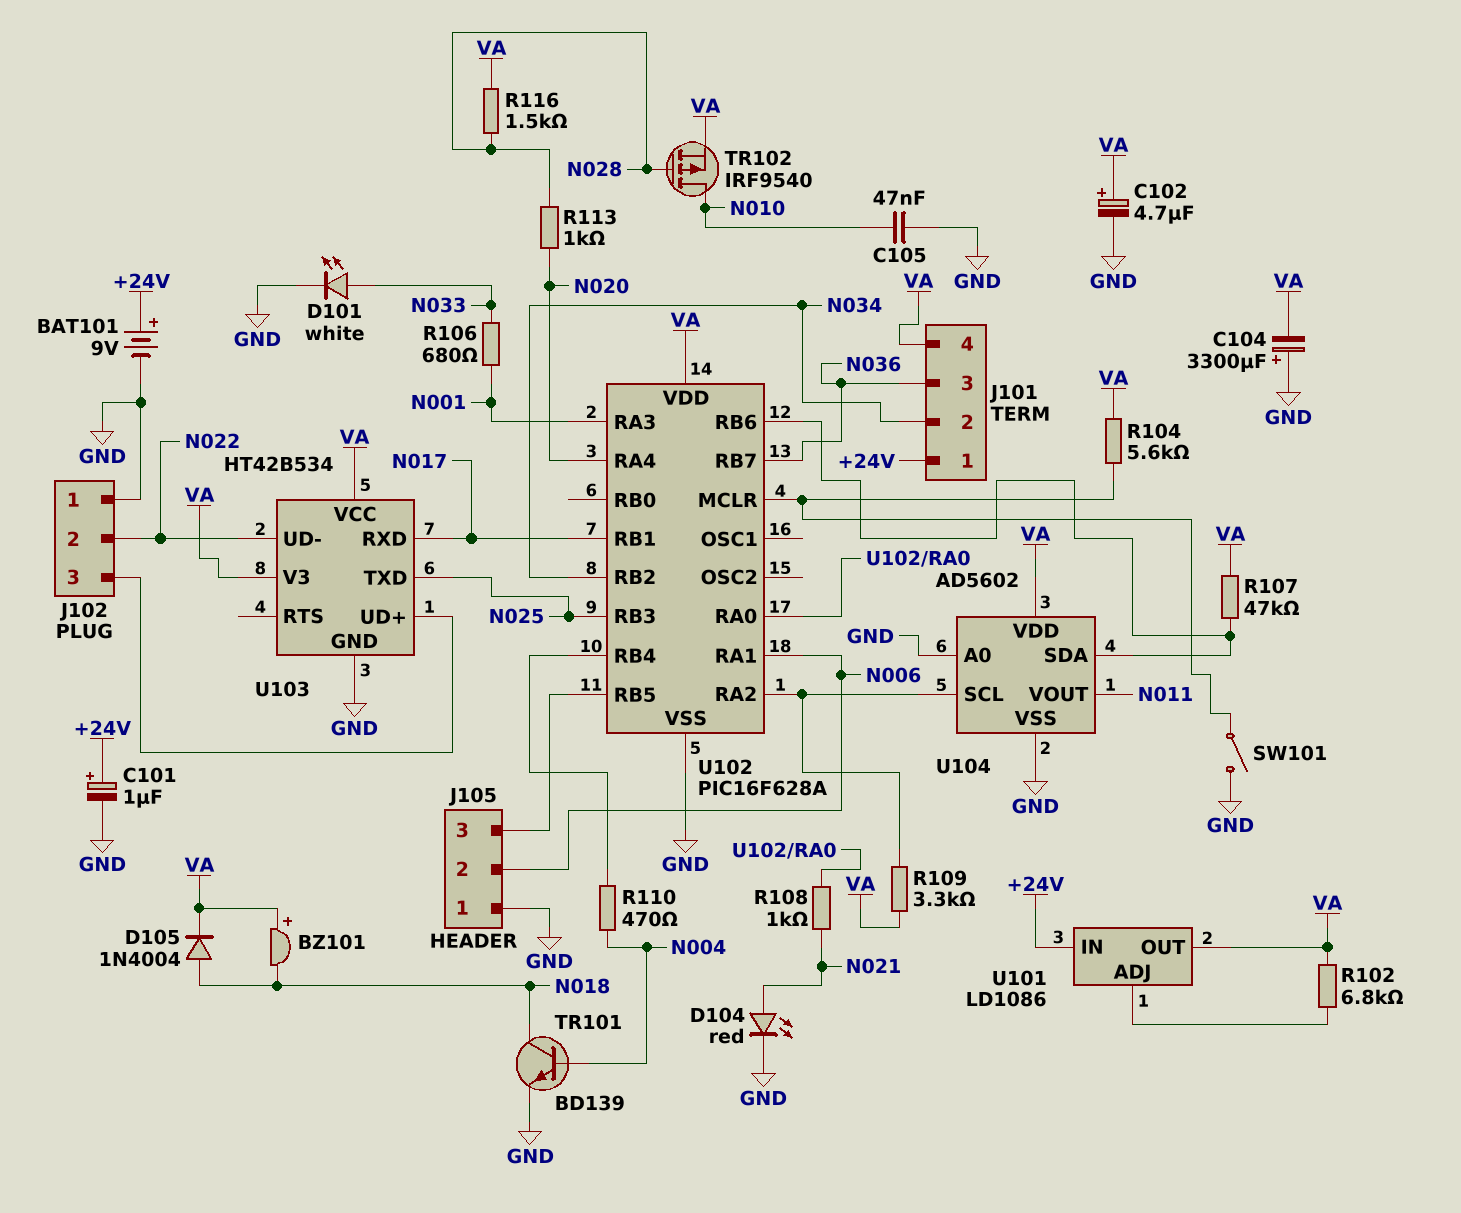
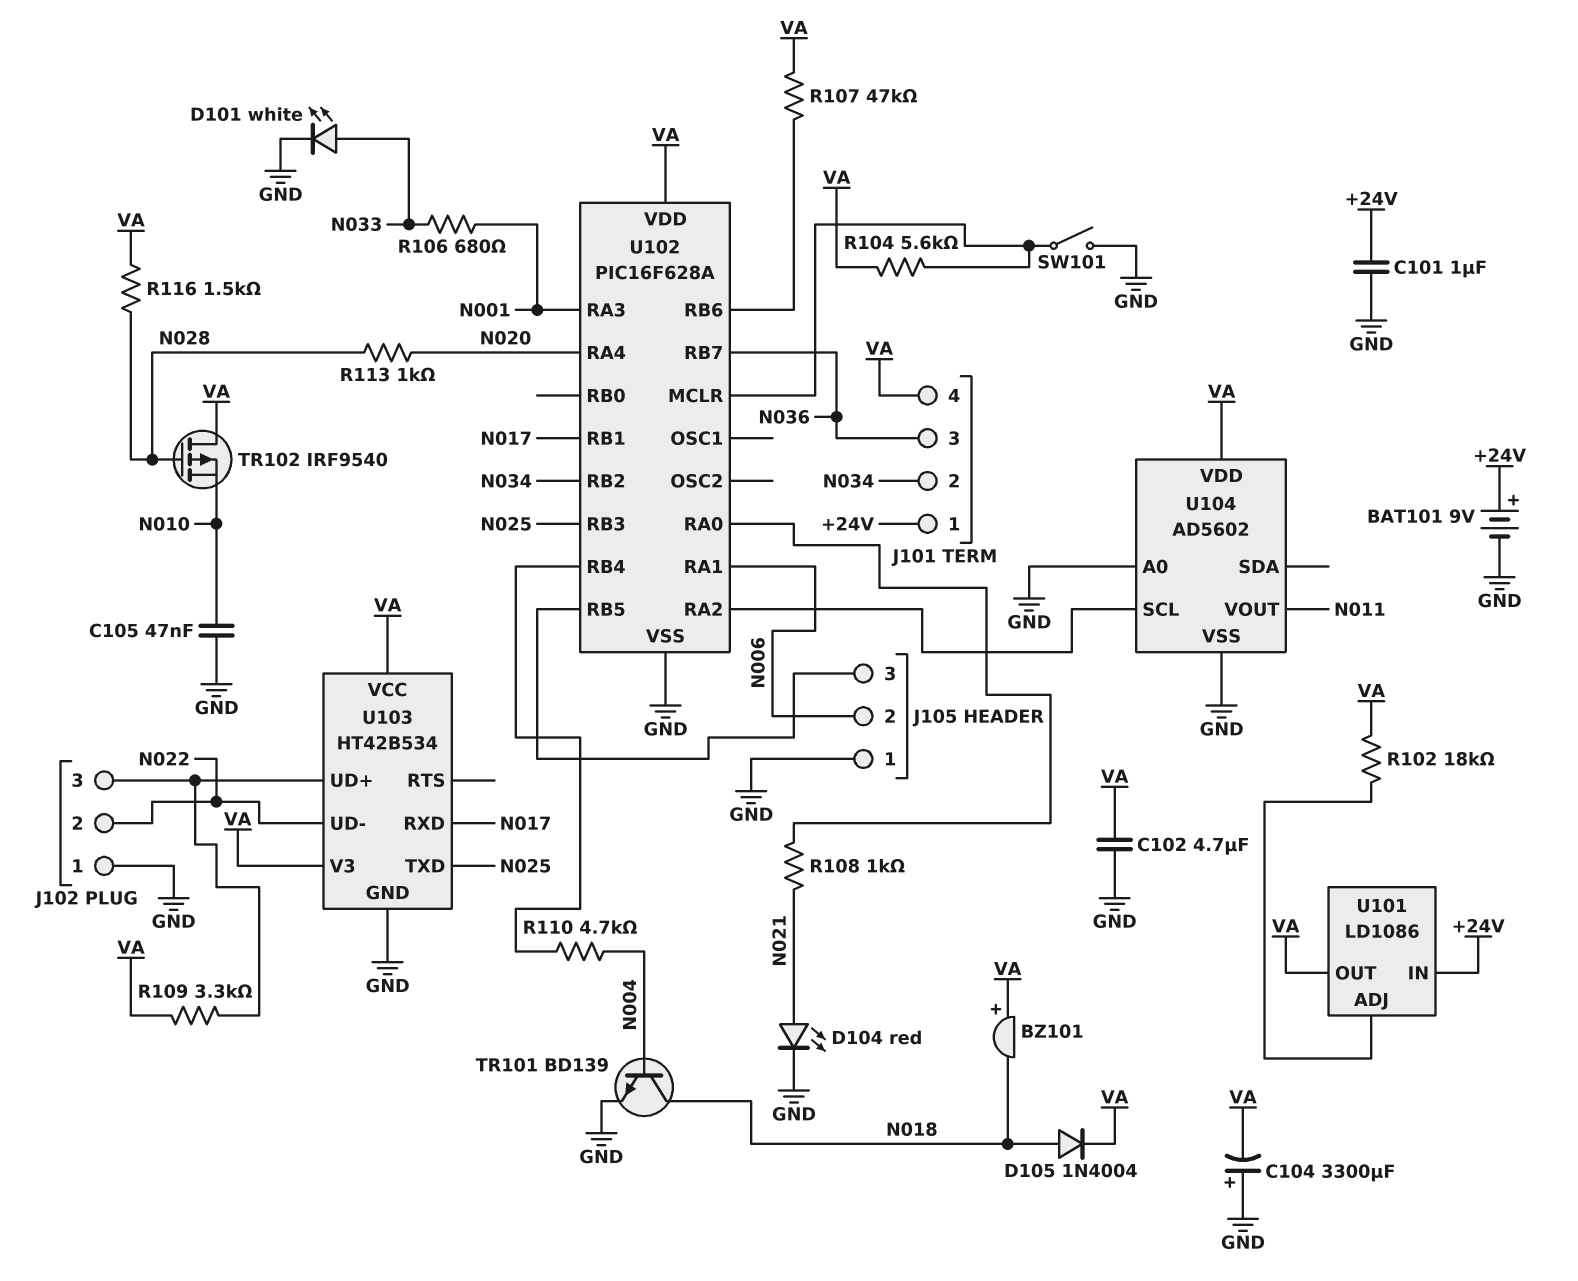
C101: 1uF (plus +24V, minus GND) -> 1uF (+24V, GND)
C102: 4.7uF (plus VA, minus GND) -> 4.7uF (GND, VA)
R102: 6.8k (U101/ADJ, VA) -> 18k (U101/ADJ, VA)
R109: 3.3k (U102/RA2, VA) -> 3.3k (J102/3, VA)
R110: 470 (N004, U102/RB4) -> 4.7k (N004, U102/RB4)
TR102: PMOS IRF9540 (G N028, D N010, S VA) -> PMOS IRF9540 (G N028, D VA, S N010)
U104 pin SDA: U102/RB6 -> none

